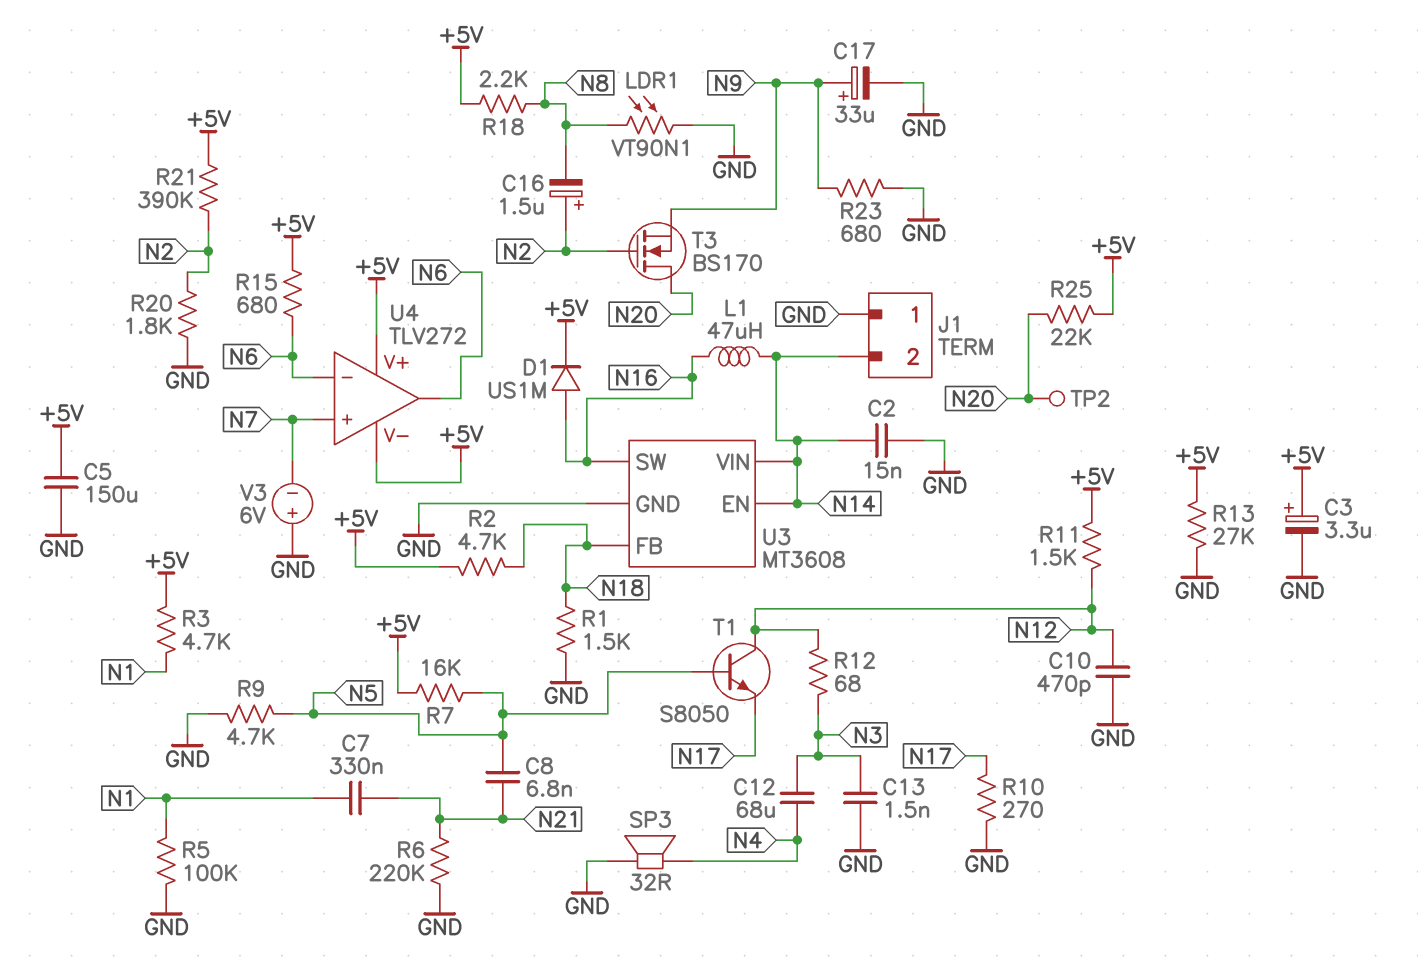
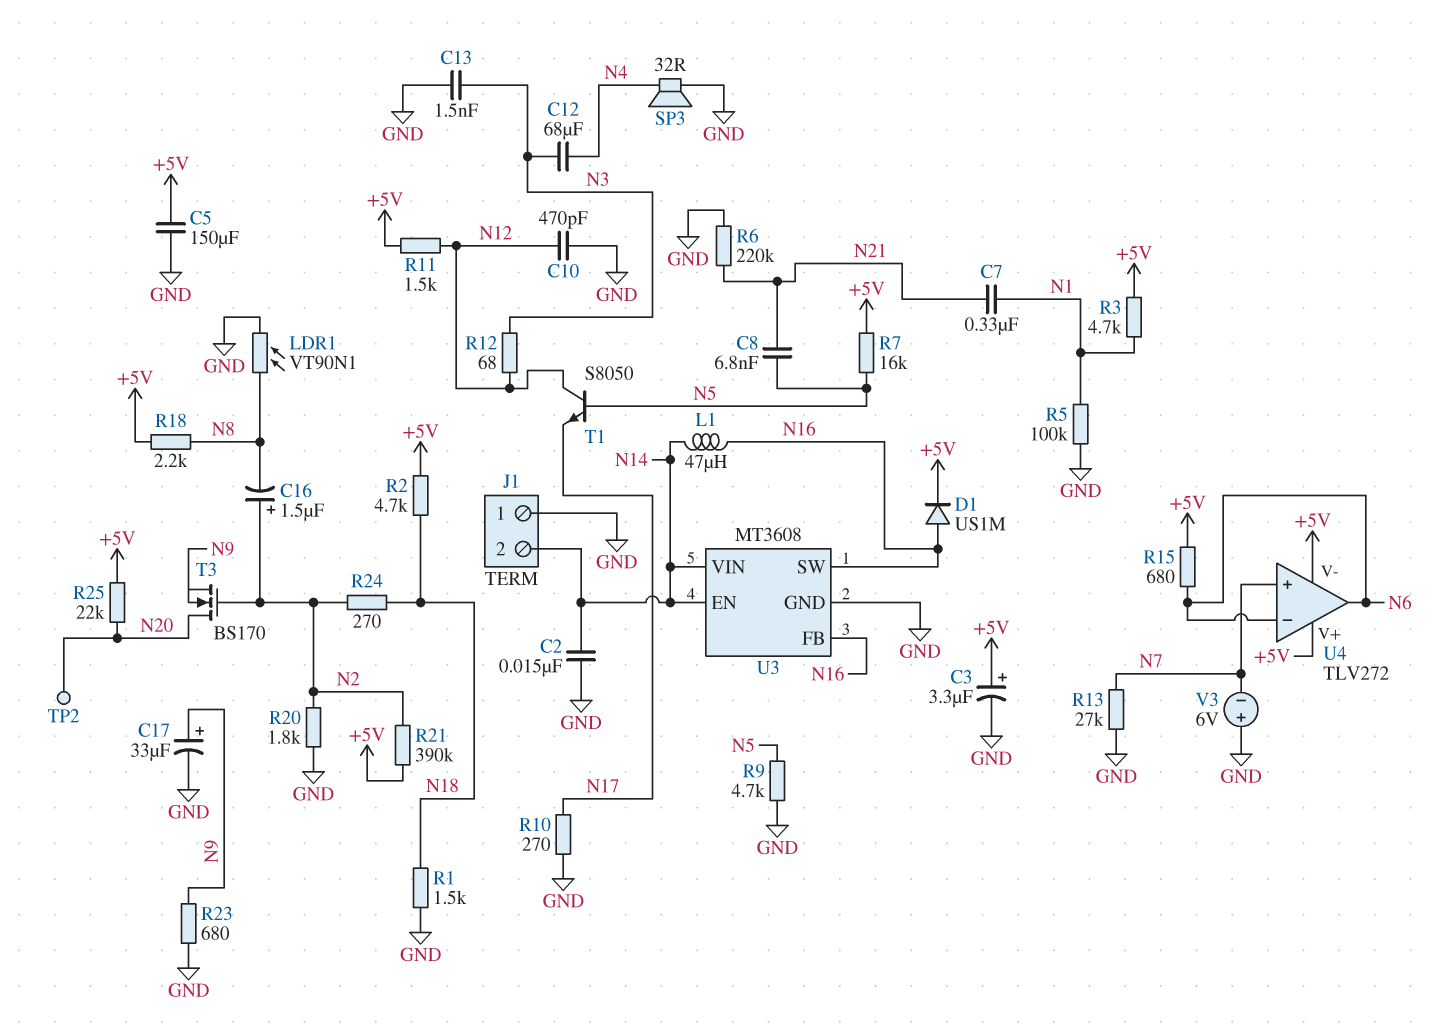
R13: 27k (+5V, GND) -> 27k (GND, N7)
R24: none -> 270 (N2, N18)
U3 pin FB: N18 -> N16

